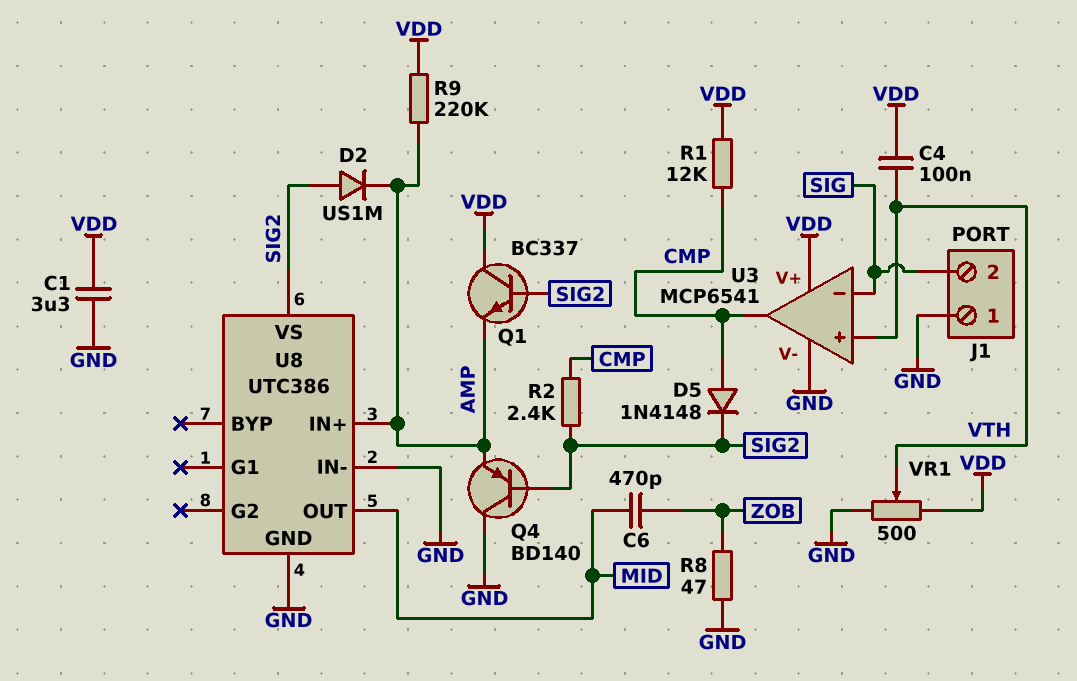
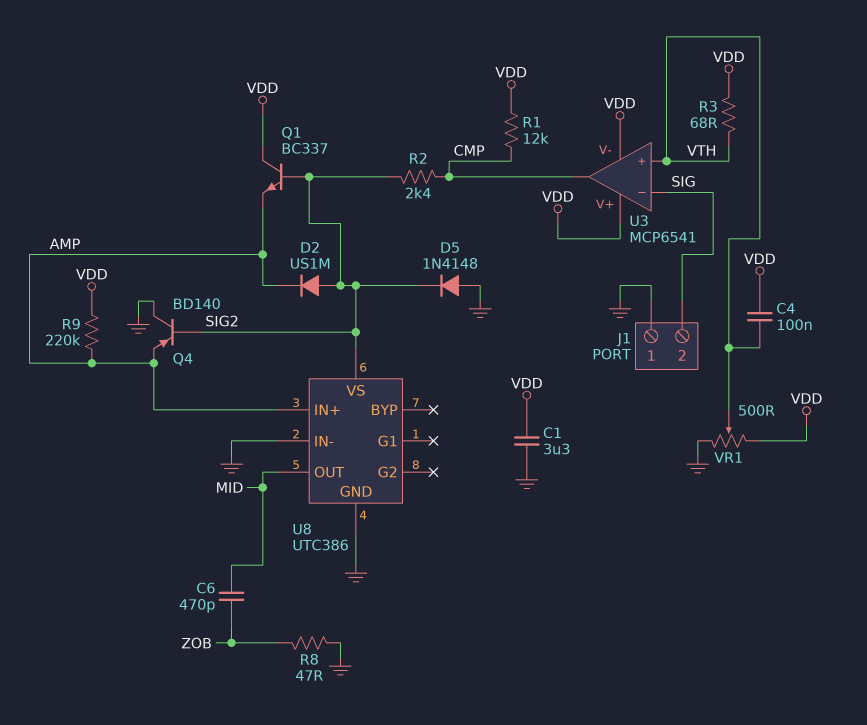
D5: diode 1N4148 (A CMP, K SIG2) -> diode 1N4148 (A GND, K SIG2)
R3: none -> 68 (VDD, VTH)
U3 pin V-: GND -> VDD

